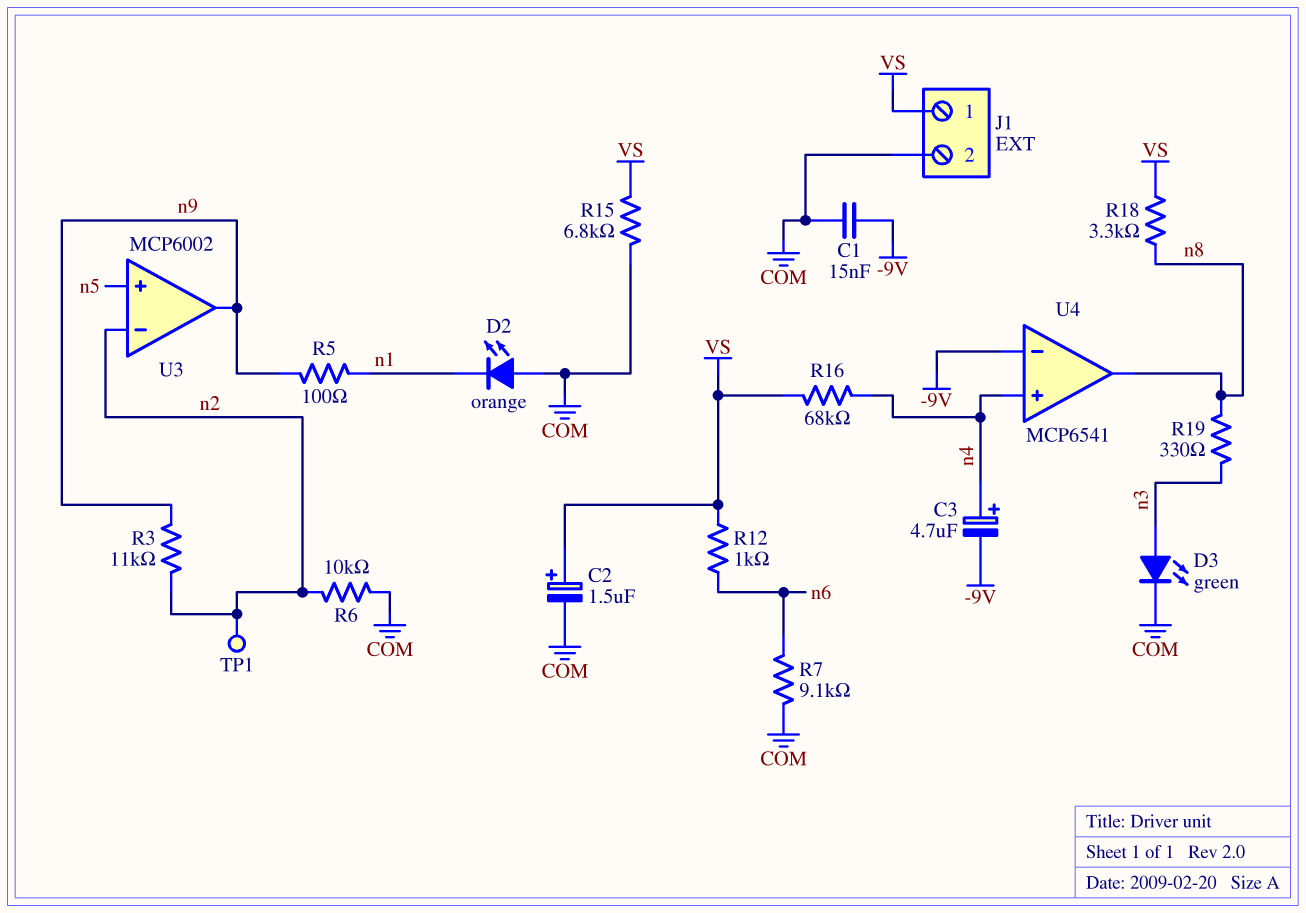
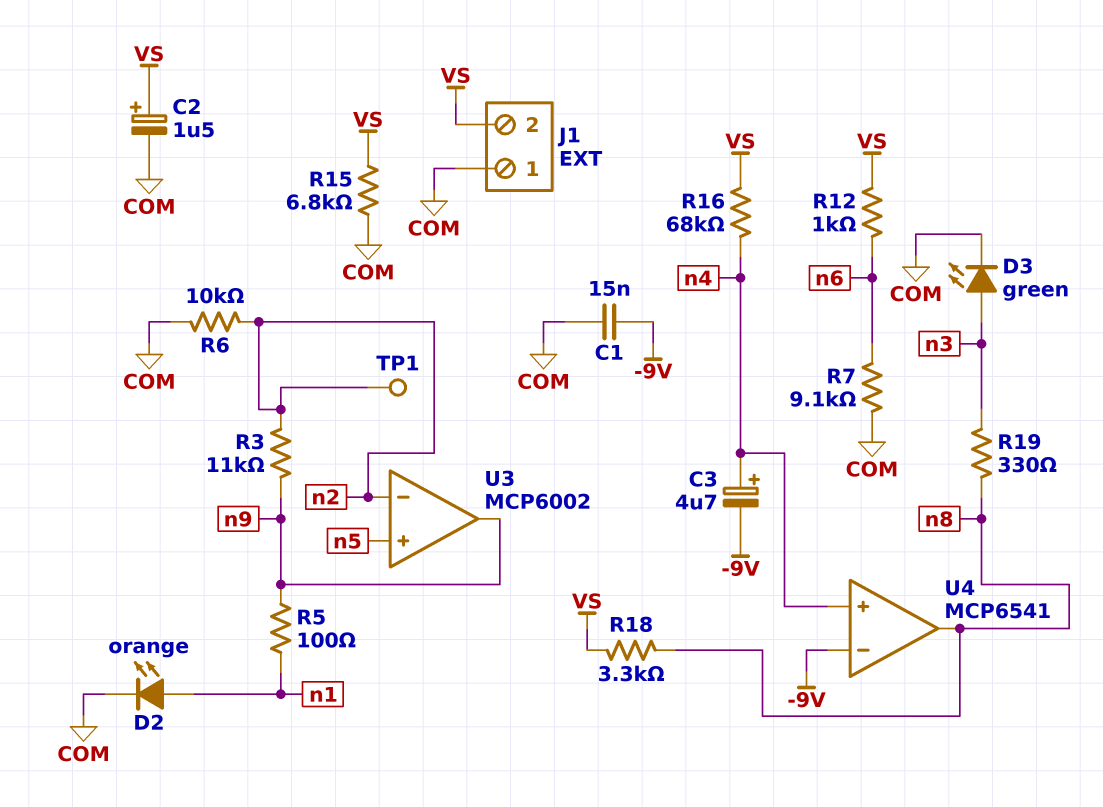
D2: LED orange (A COM, K n1) -> LED orange (A n1, K COM)
J1 pin 1: VS -> COM
J1 pin 2: COM -> VS

